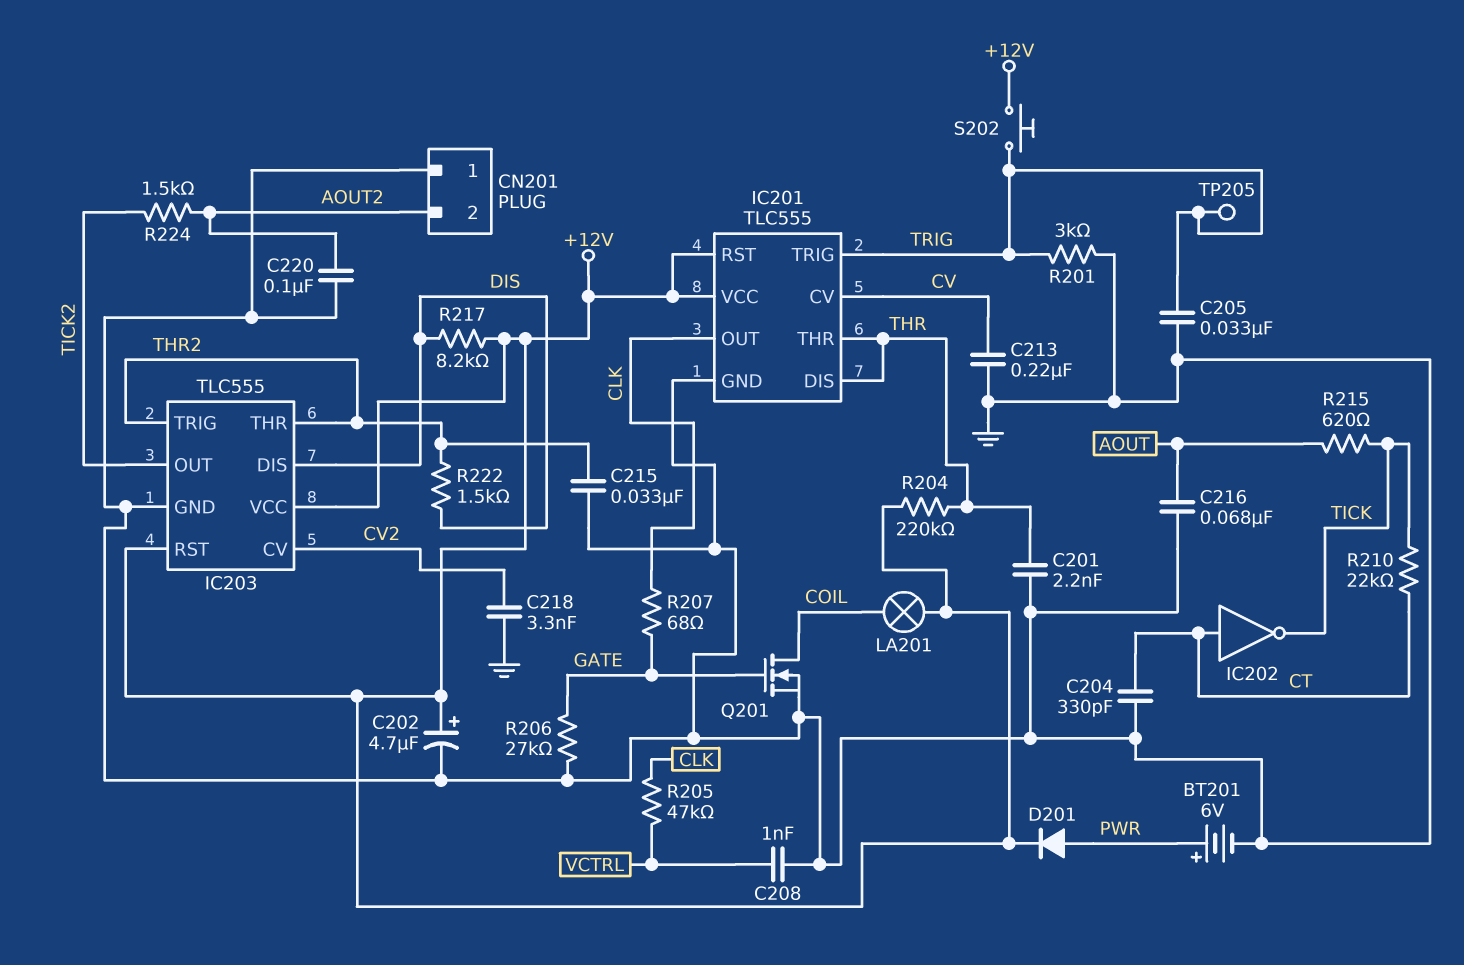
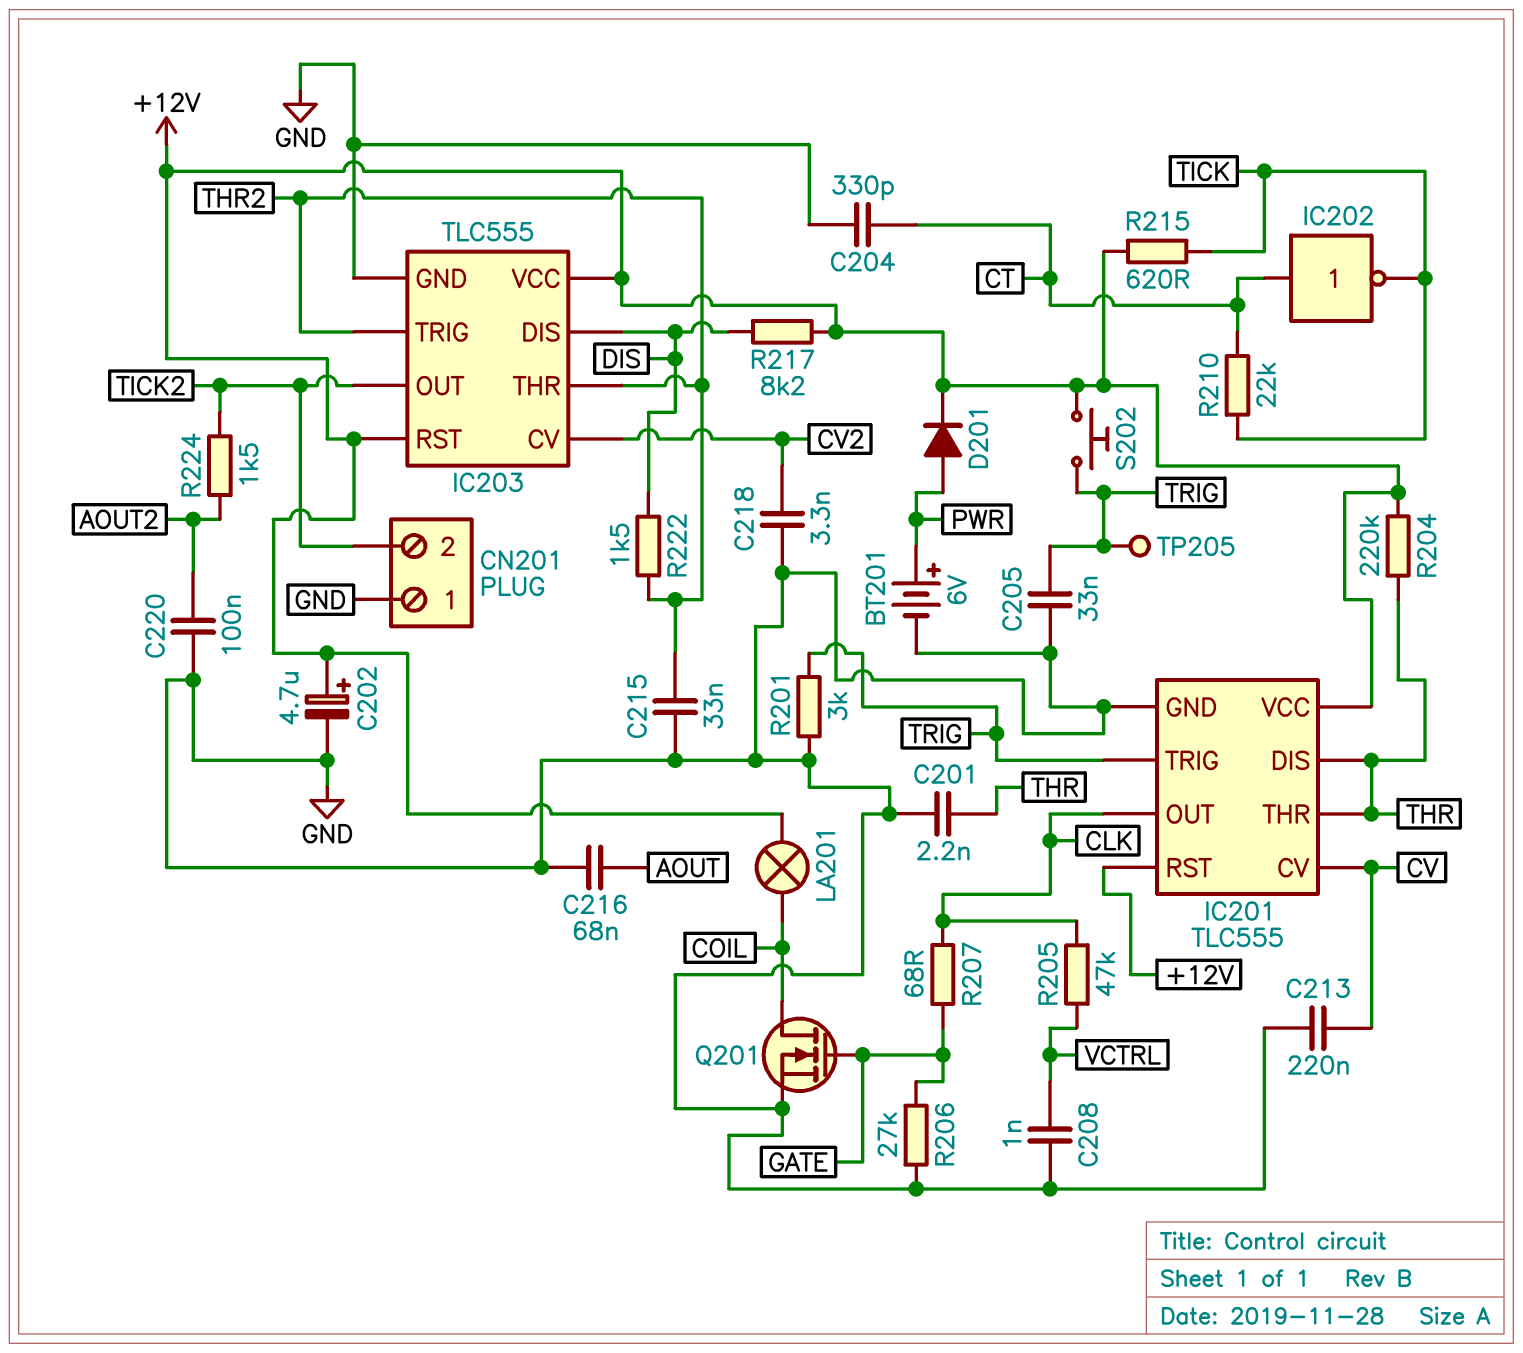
CN201 pin 2: AOUT2 -> TICK2
R215: 620 (AOUT, TICK) -> 620 (+12V, TICK)

